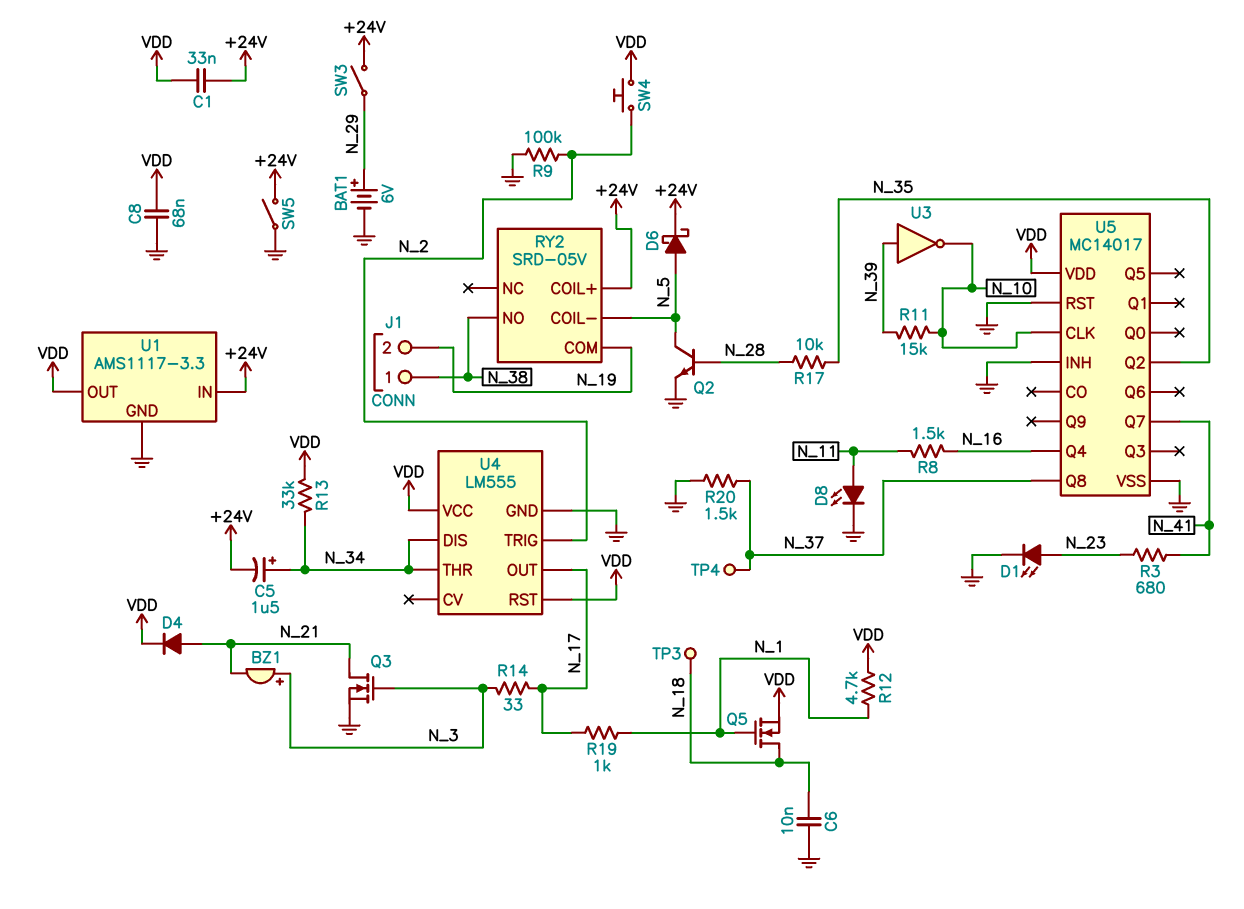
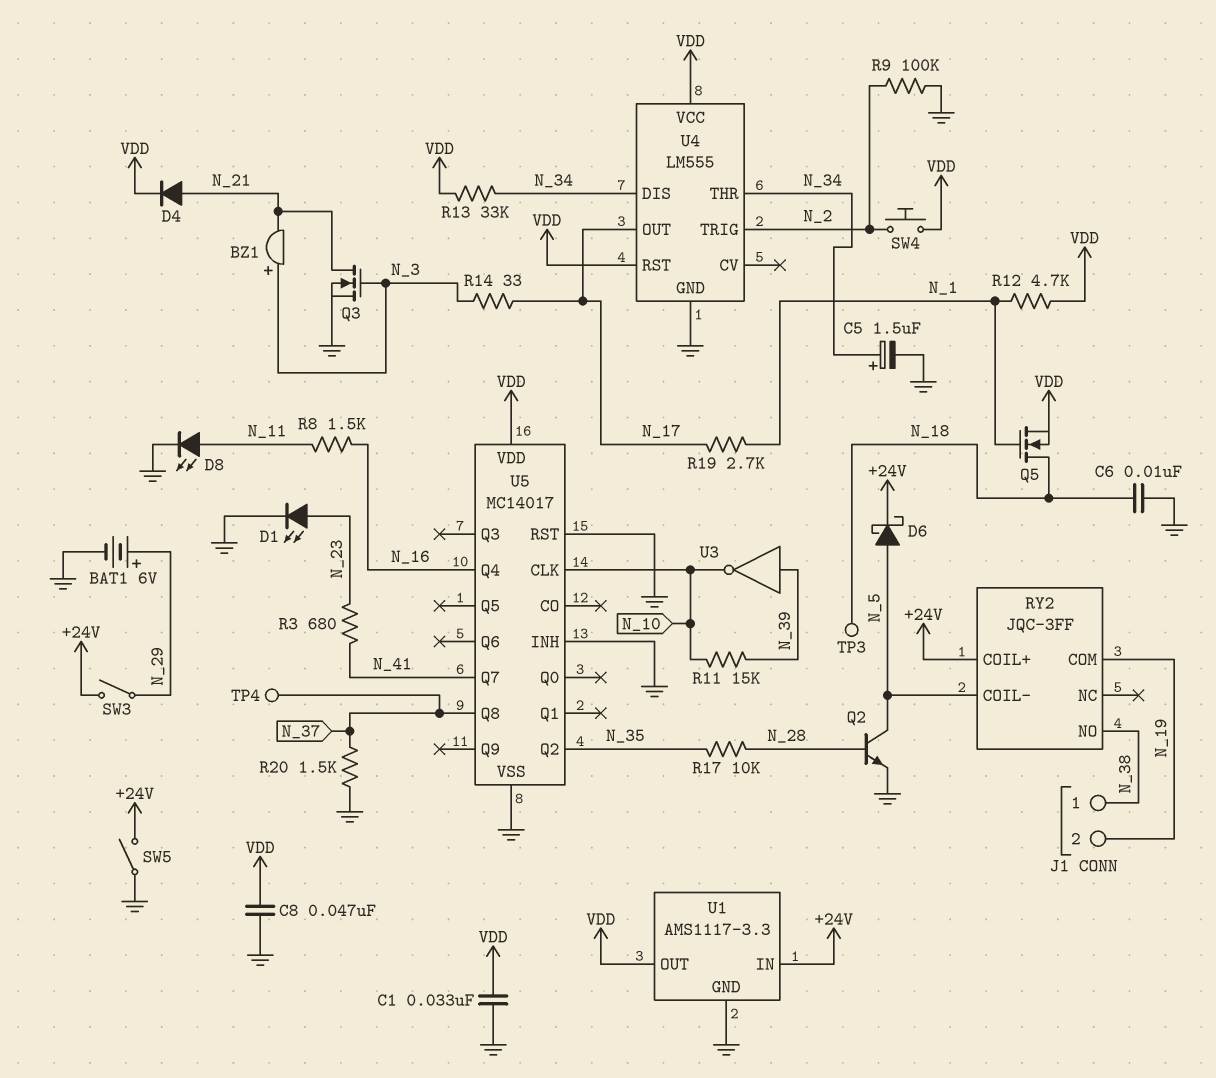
C1: 33nF (+24V, VDD) -> 33nF (GND, VDD)
C5: 1.5uF (plus N_34, minus +24V) -> 1.5uF (plus N_34, minus GND)
C8: 68nF (GND, VDD) -> 47nF (GND, VDD)
R19: 1k (N_1, N_17) -> 2.7k (N_1, N_17)
RY2: SRD-05V -> JQC-3FF

